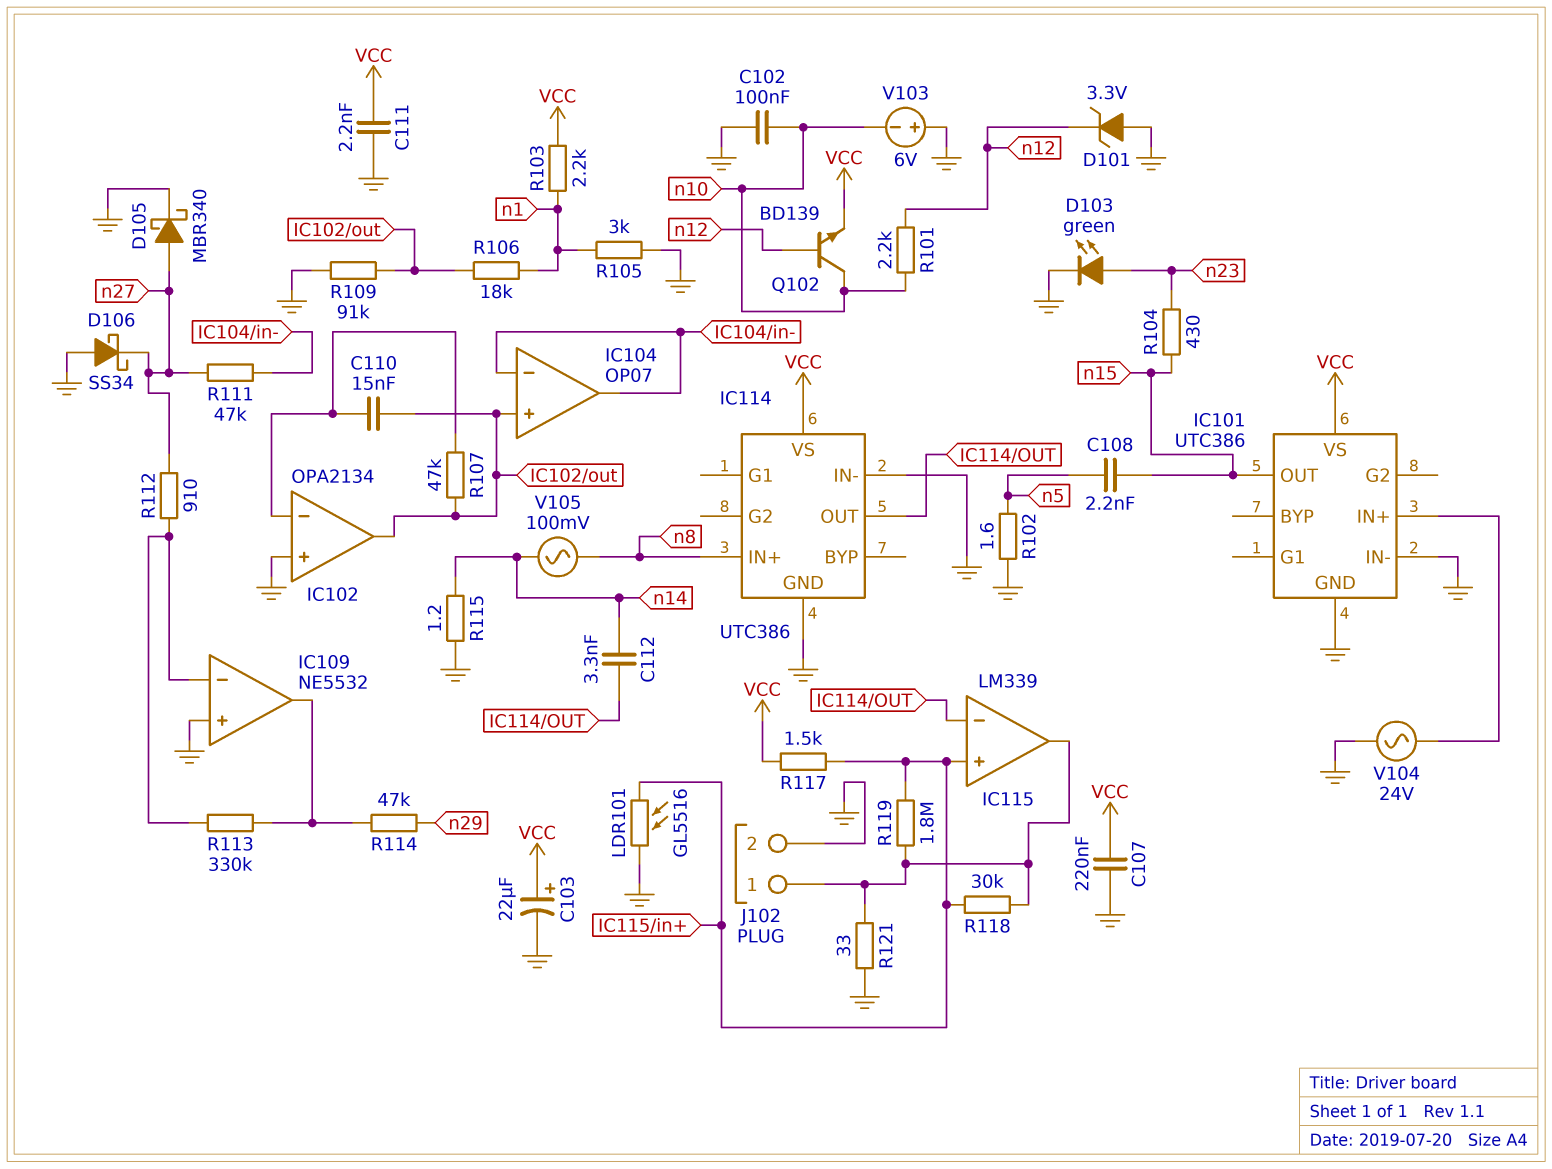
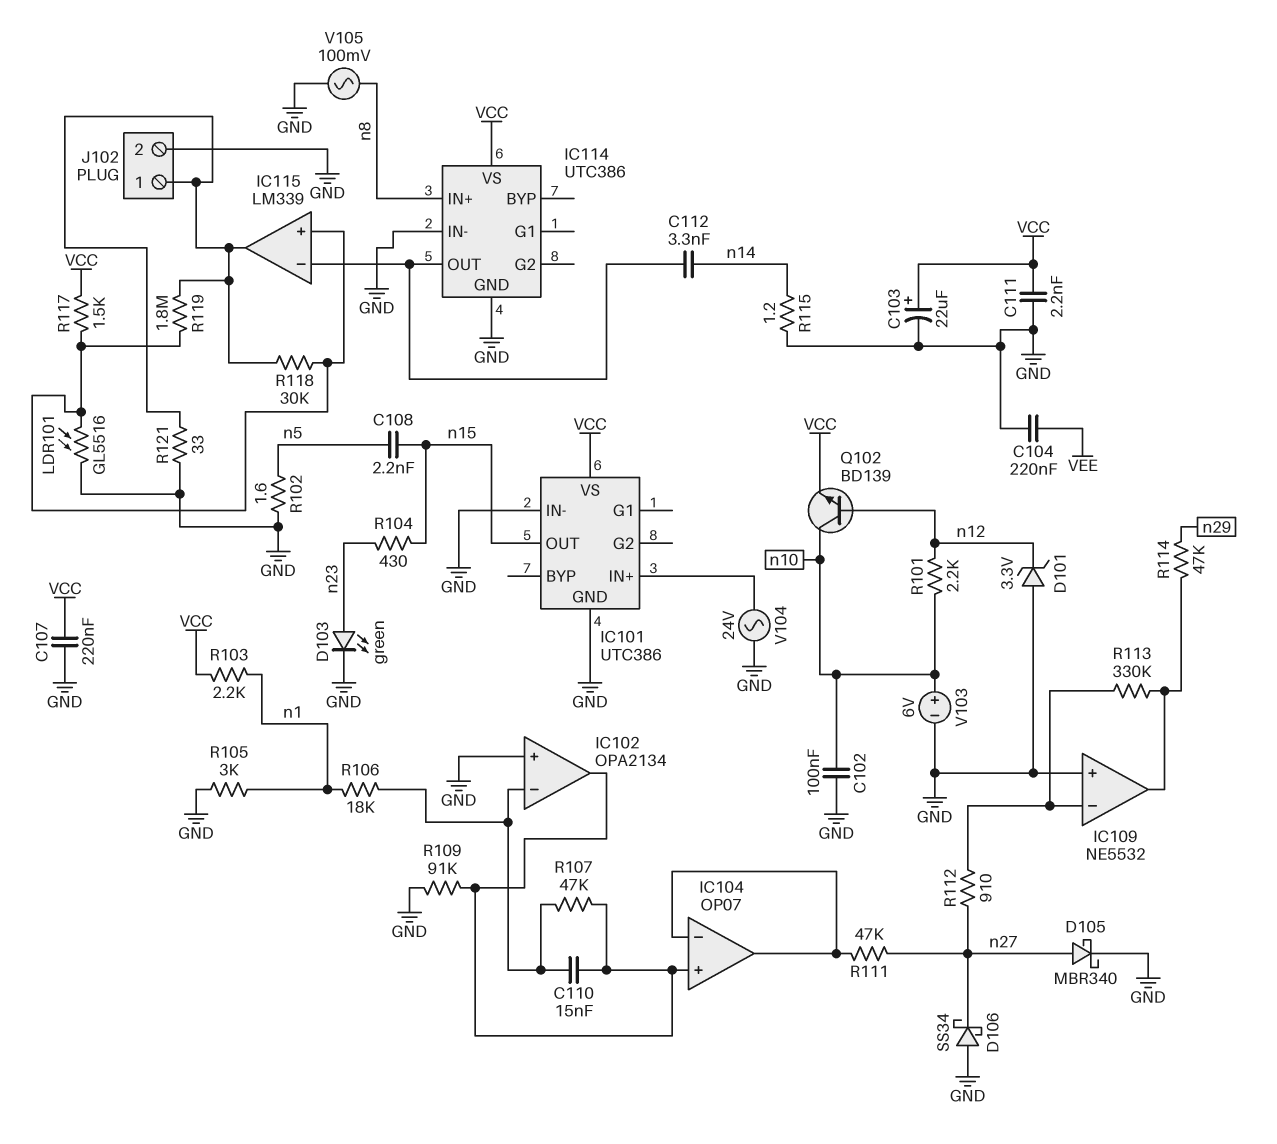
C104: none -> 220nF (GND, VEE)
R106: 18k (IC102/out, n1) -> 18k (IC102/in-, n1)
V103: 6V (plus GND, minus n10) -> 6V (plus n10, minus GND)
V105: AC 100mV (n8, n14) -> AC 100mV (GND, n8)

